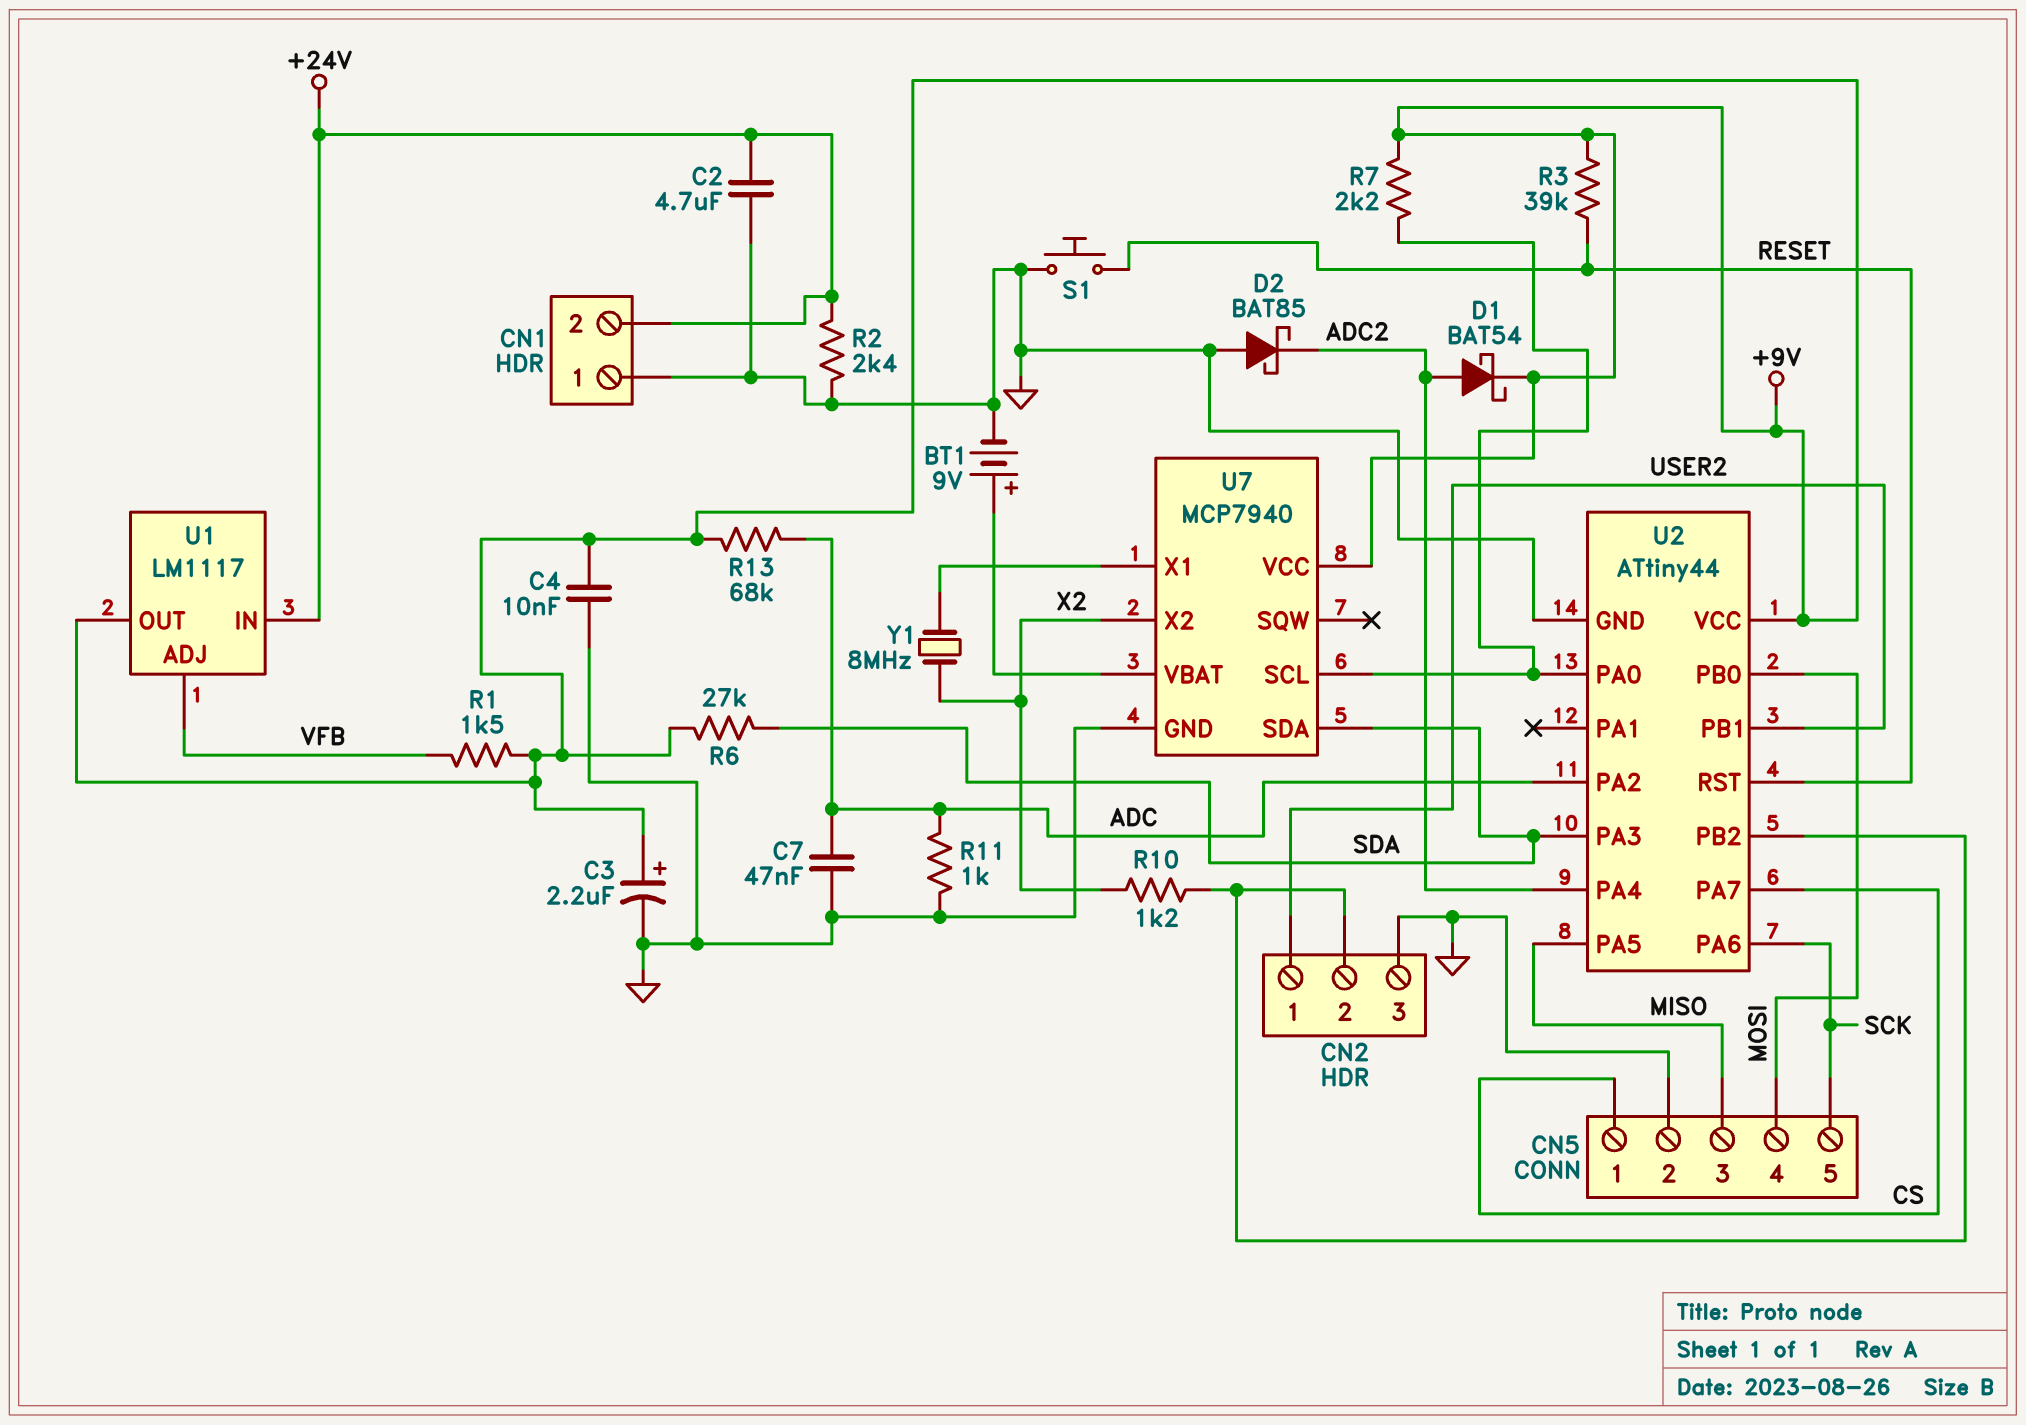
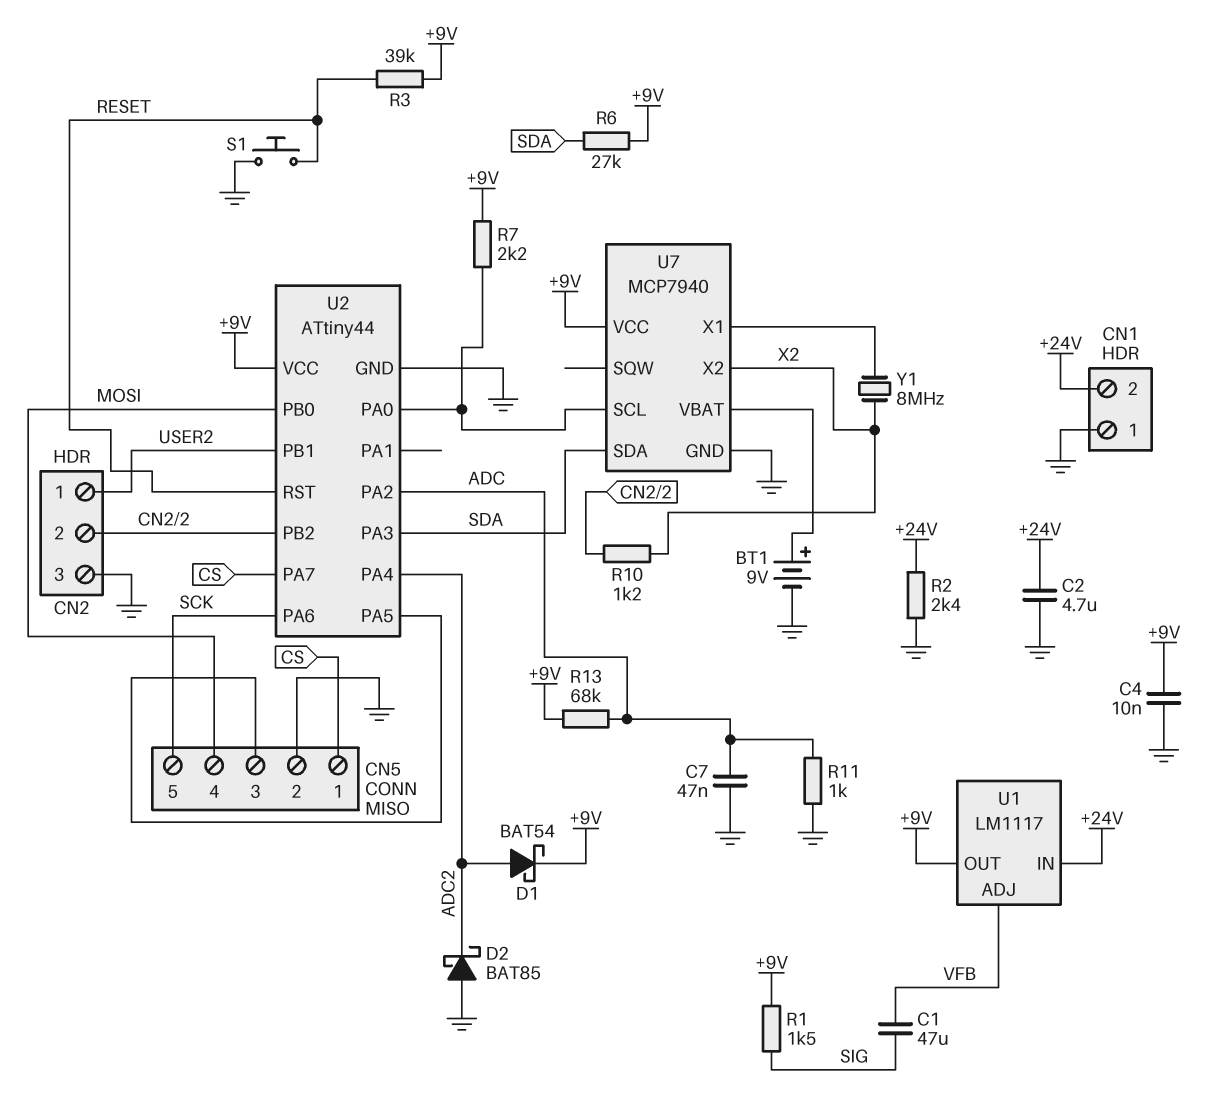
C1: none -> 47uF (SIG, VFB)
C3: 2.2uF (plus +9V, minus GND) -> none
R1: 1.5k (+9V, VFB) -> 1.5k (+9V, SIG)

